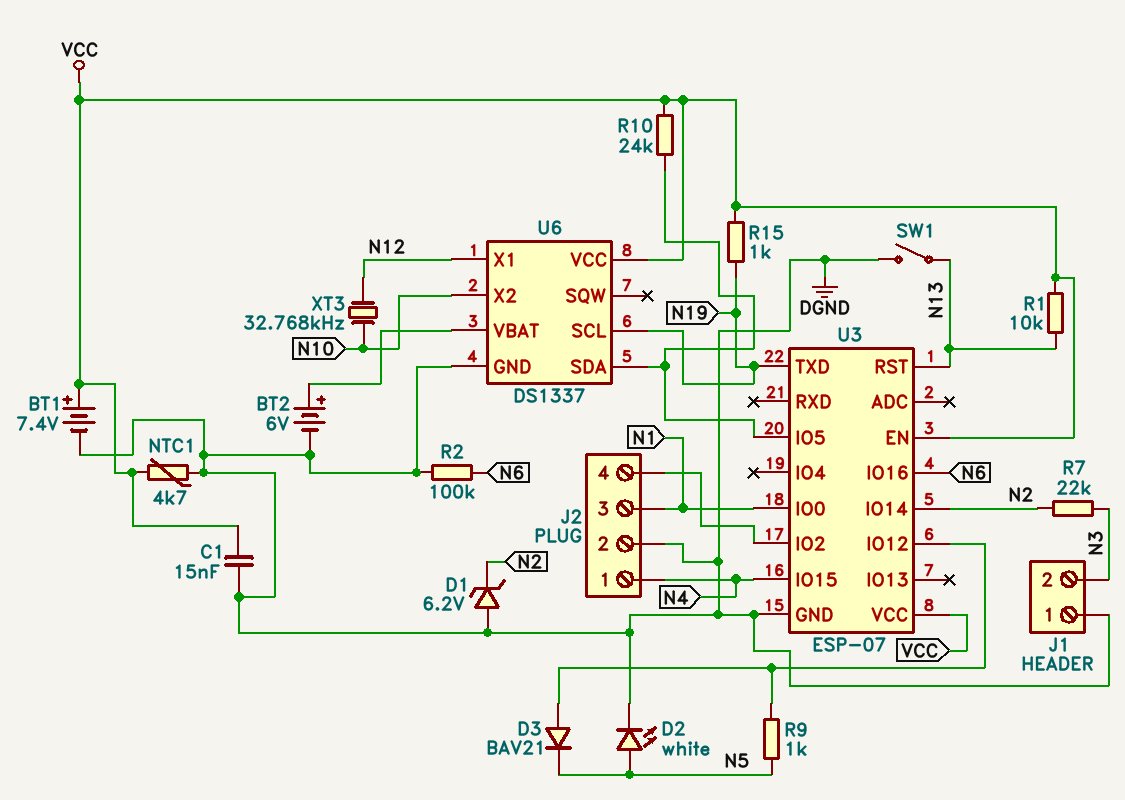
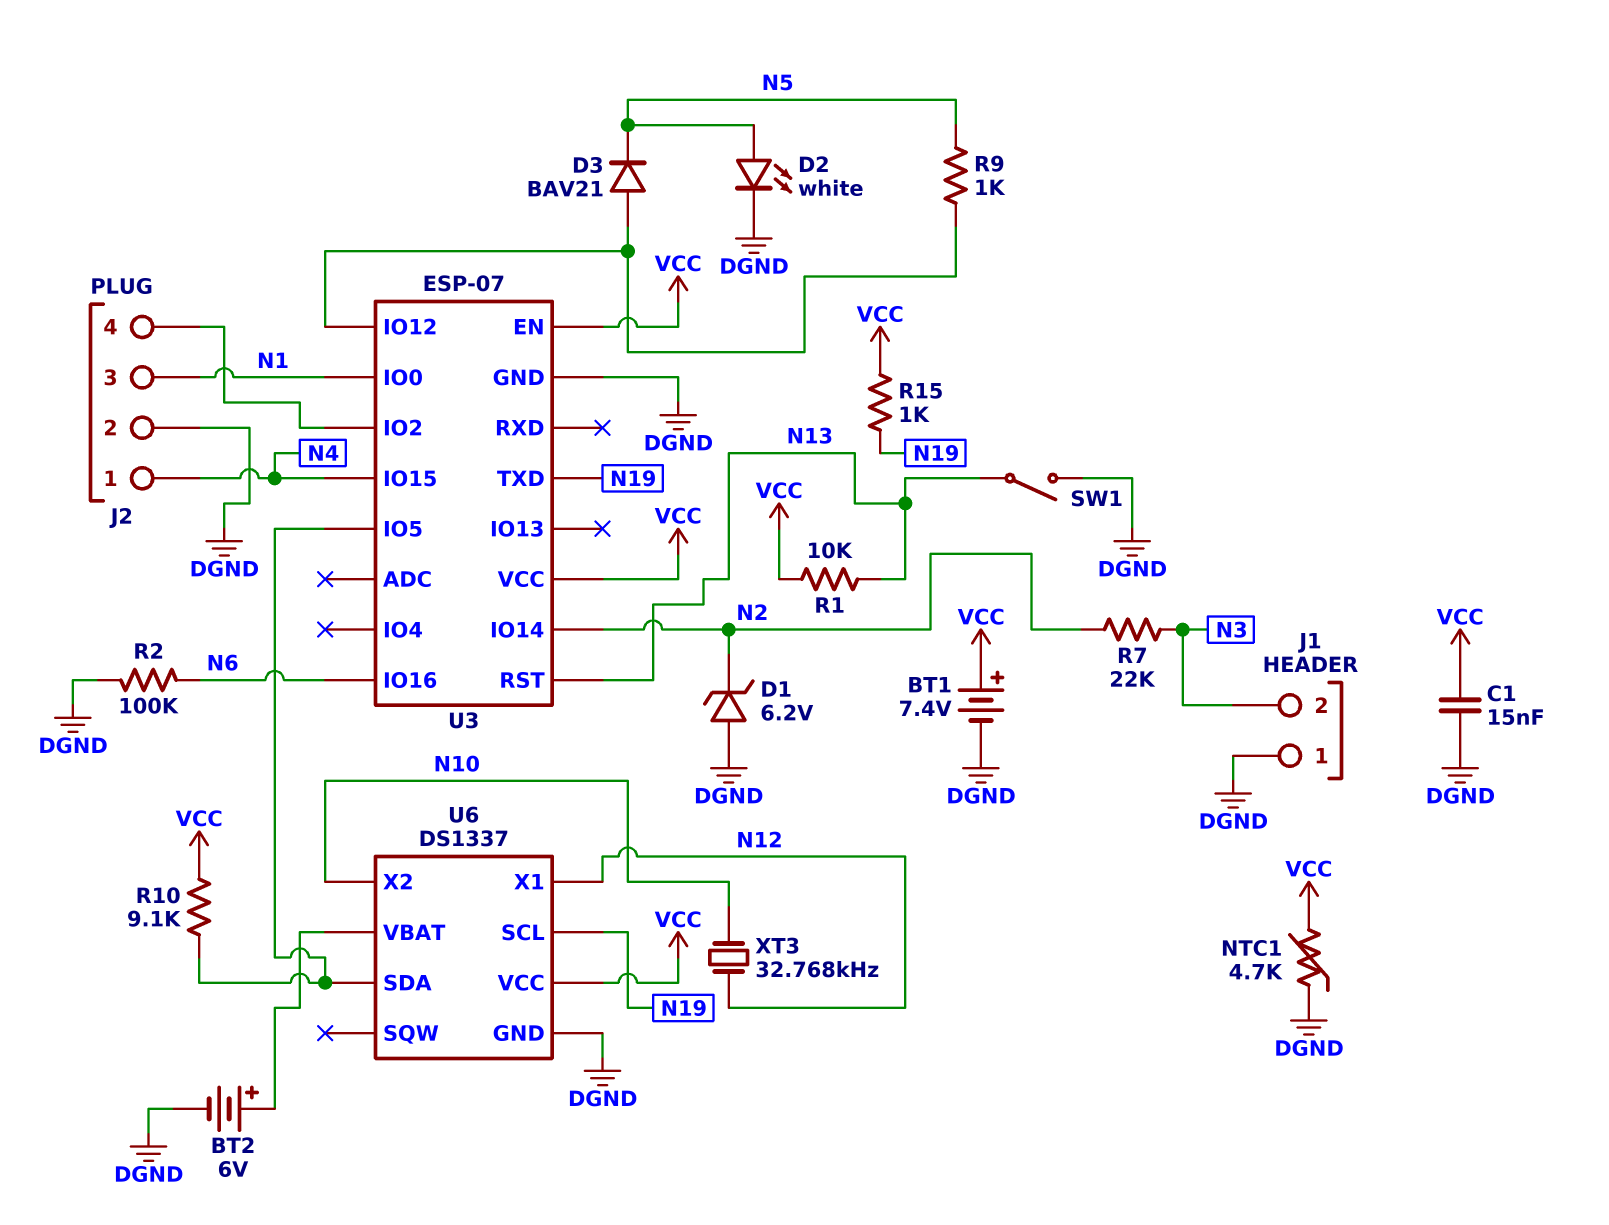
R10: 24k (U3/IO5, VCC) -> 9.1k (U3/IO5, VCC)

